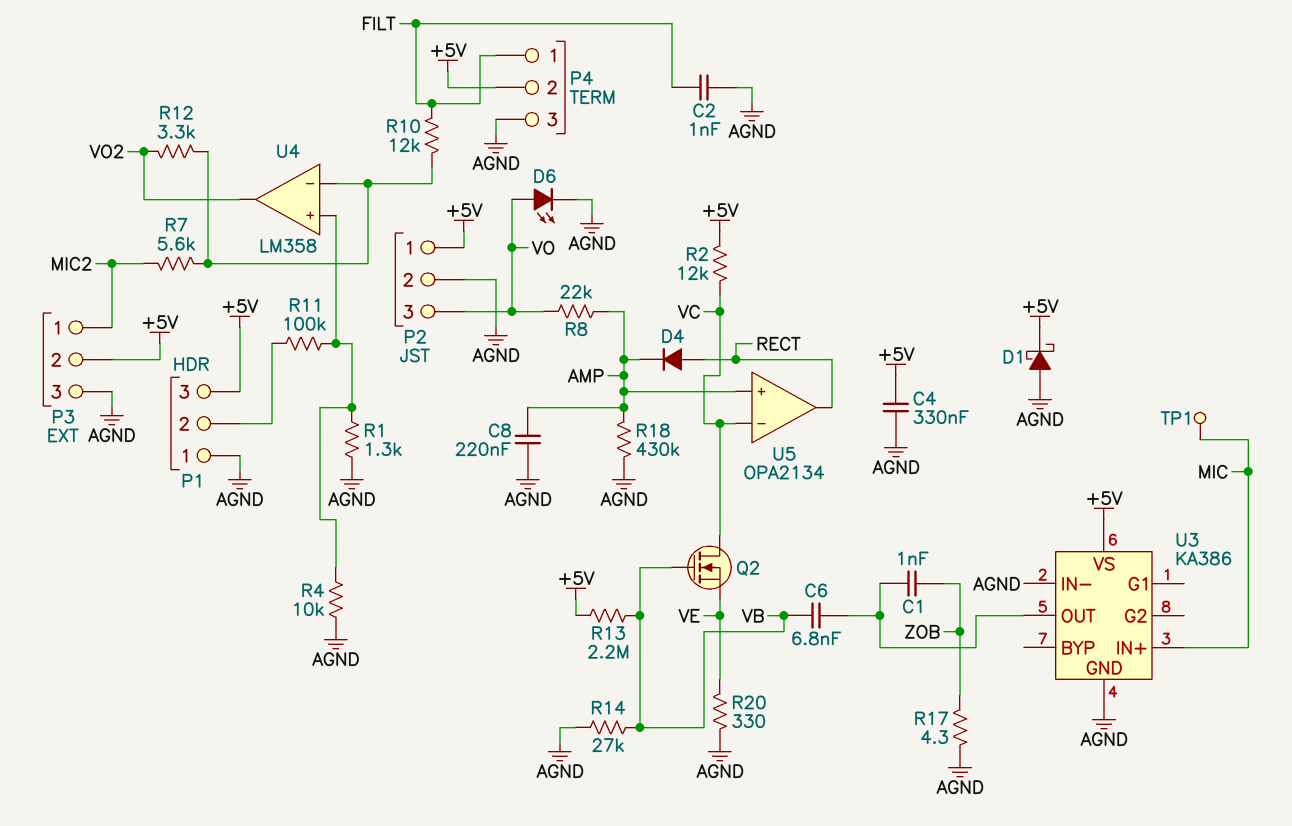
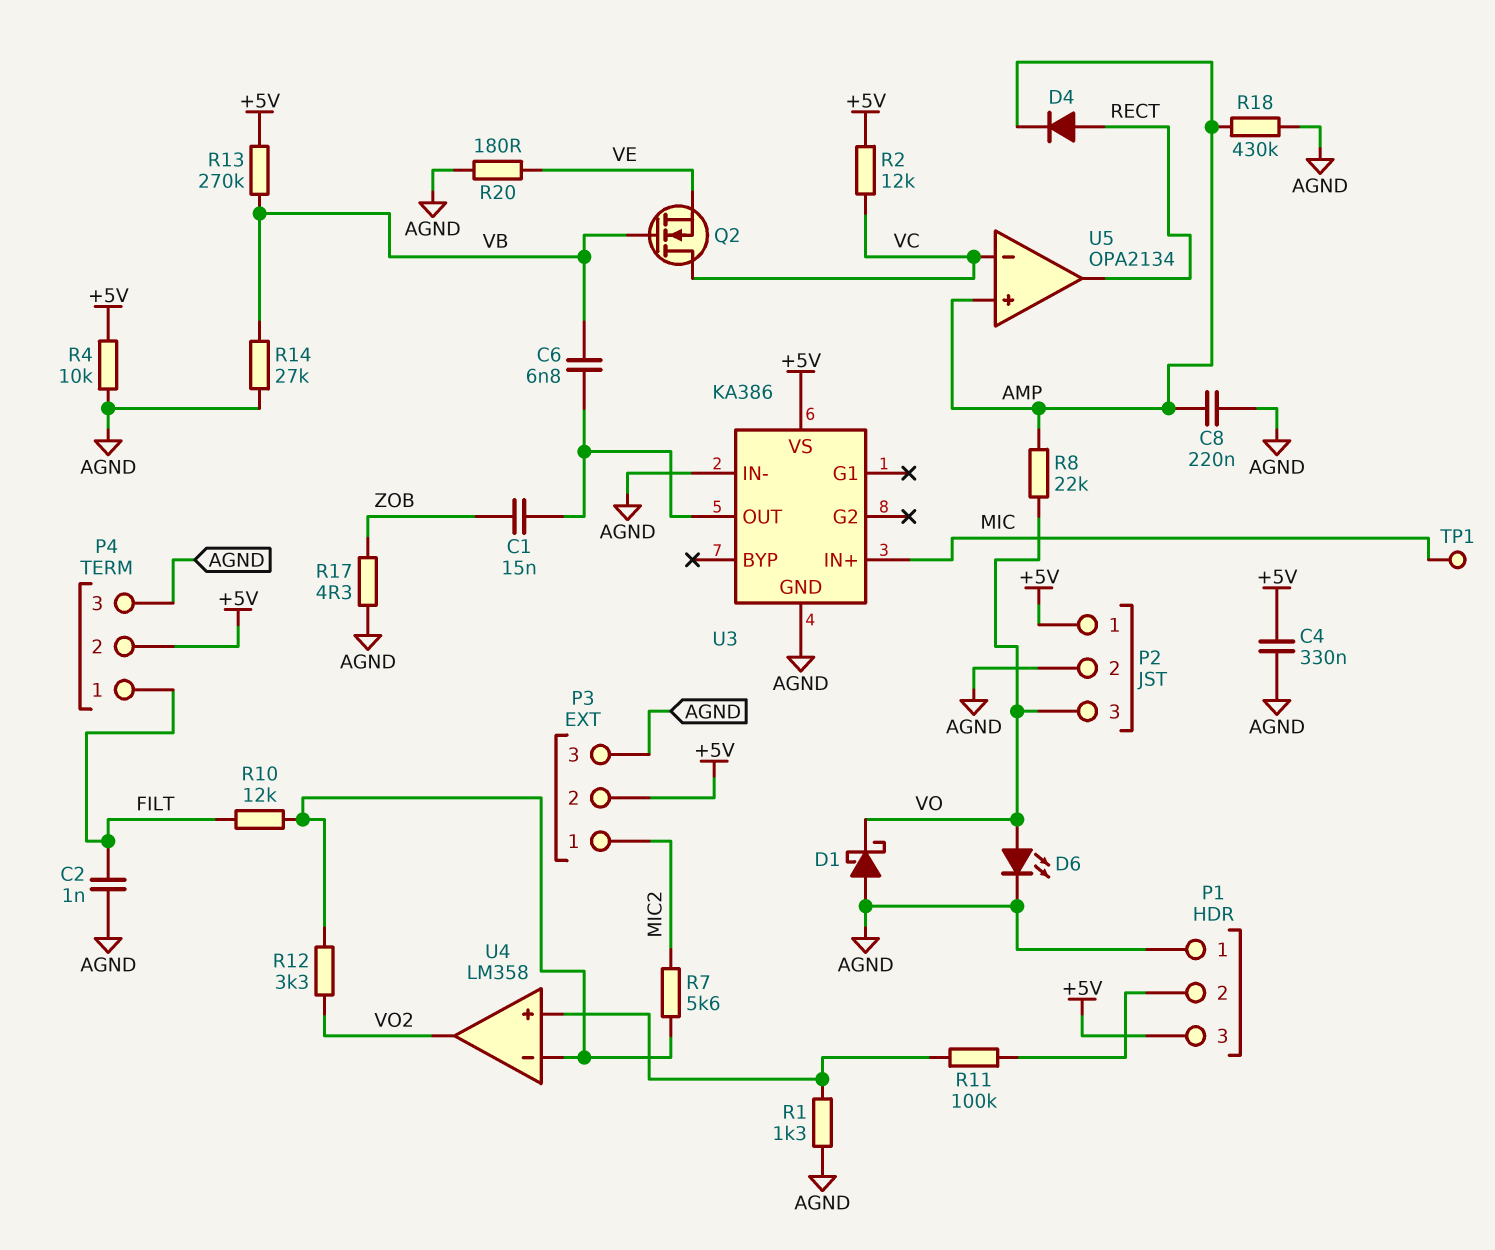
C1: 1nF (U3/OUT, ZOB) -> 15nF (U3/OUT, ZOB)
D1: schottky (A AGND, K +5V) -> schottky (A AGND, K VO)
R4: 10k (AGND, U4/in+) -> 10k (+5V, AGND)
R13: 2.2M (+5V, VB) -> 270k (+5V, VB)
R20: 330 (AGND, VE) -> 180 (AGND, VE)

